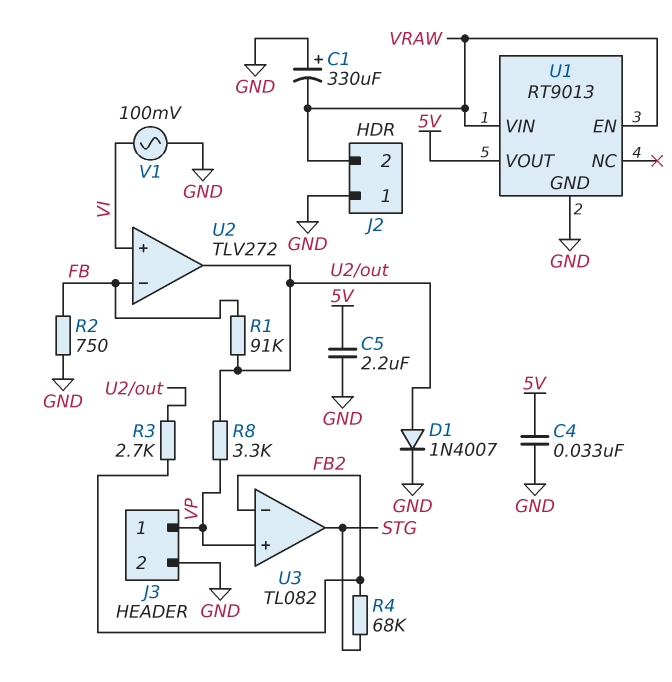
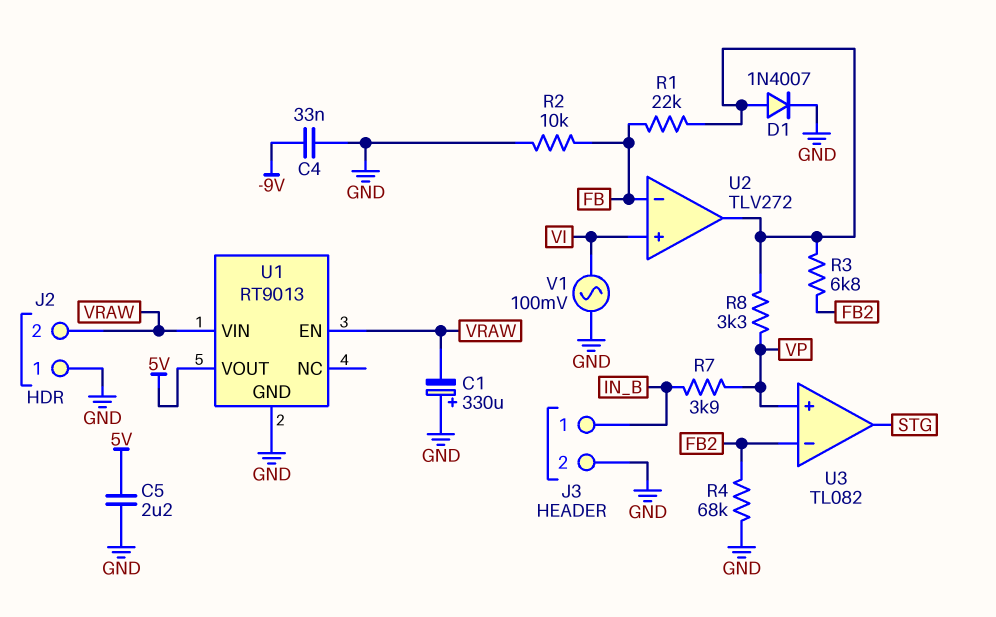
C4: 33nF (5V, GND) -> 33nF (-9V, GND)
J3 pin 1: VP -> IN_B
R1: 91k (FB, U2/out) -> 22k (FB, U2/out)
R2: 750 (FB, GND) -> 10k (FB, GND)
R3: 2.7k (FB2, U2/out) -> 6.8k (FB2, U2/out)
R4: 68k (FB2, STG) -> 68k (FB2, GND)
R7: none -> 3.9k (IN_B, VP)

